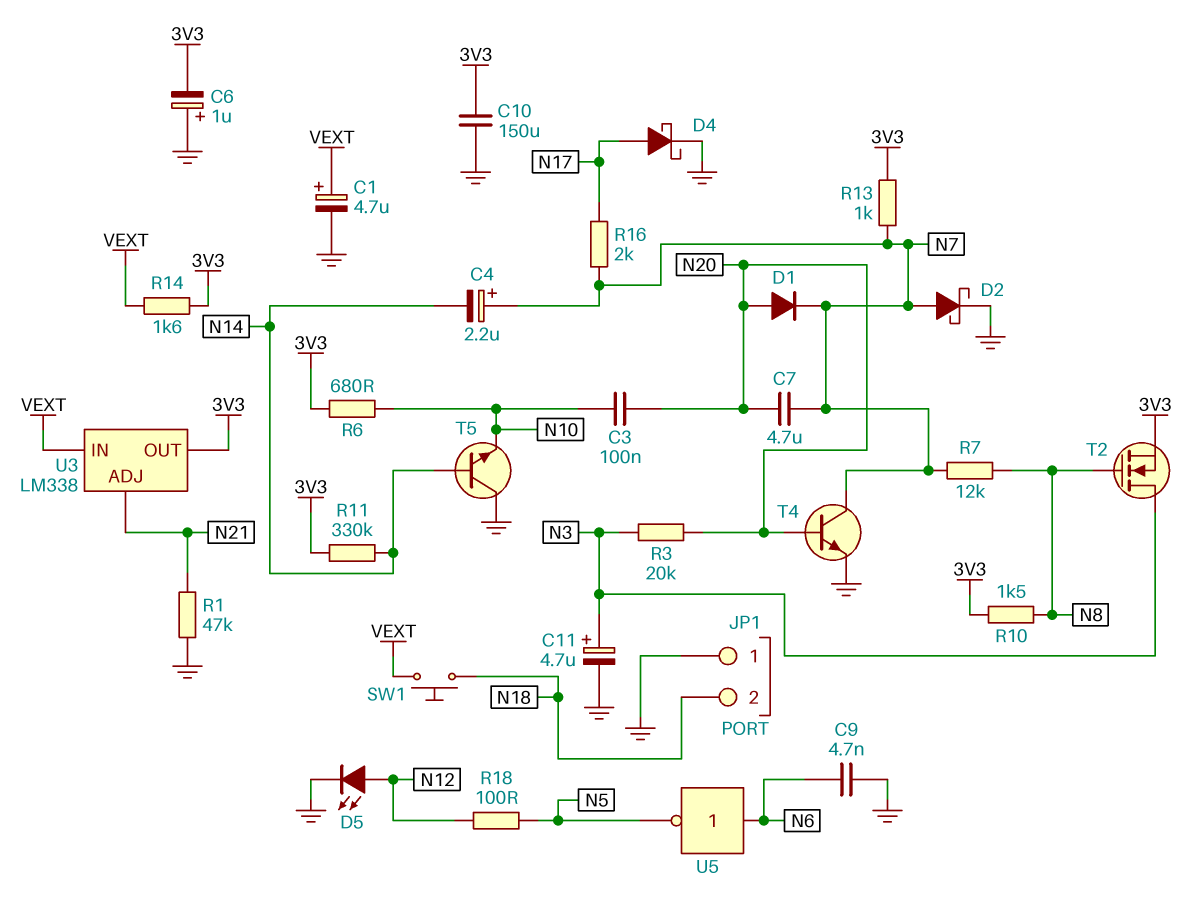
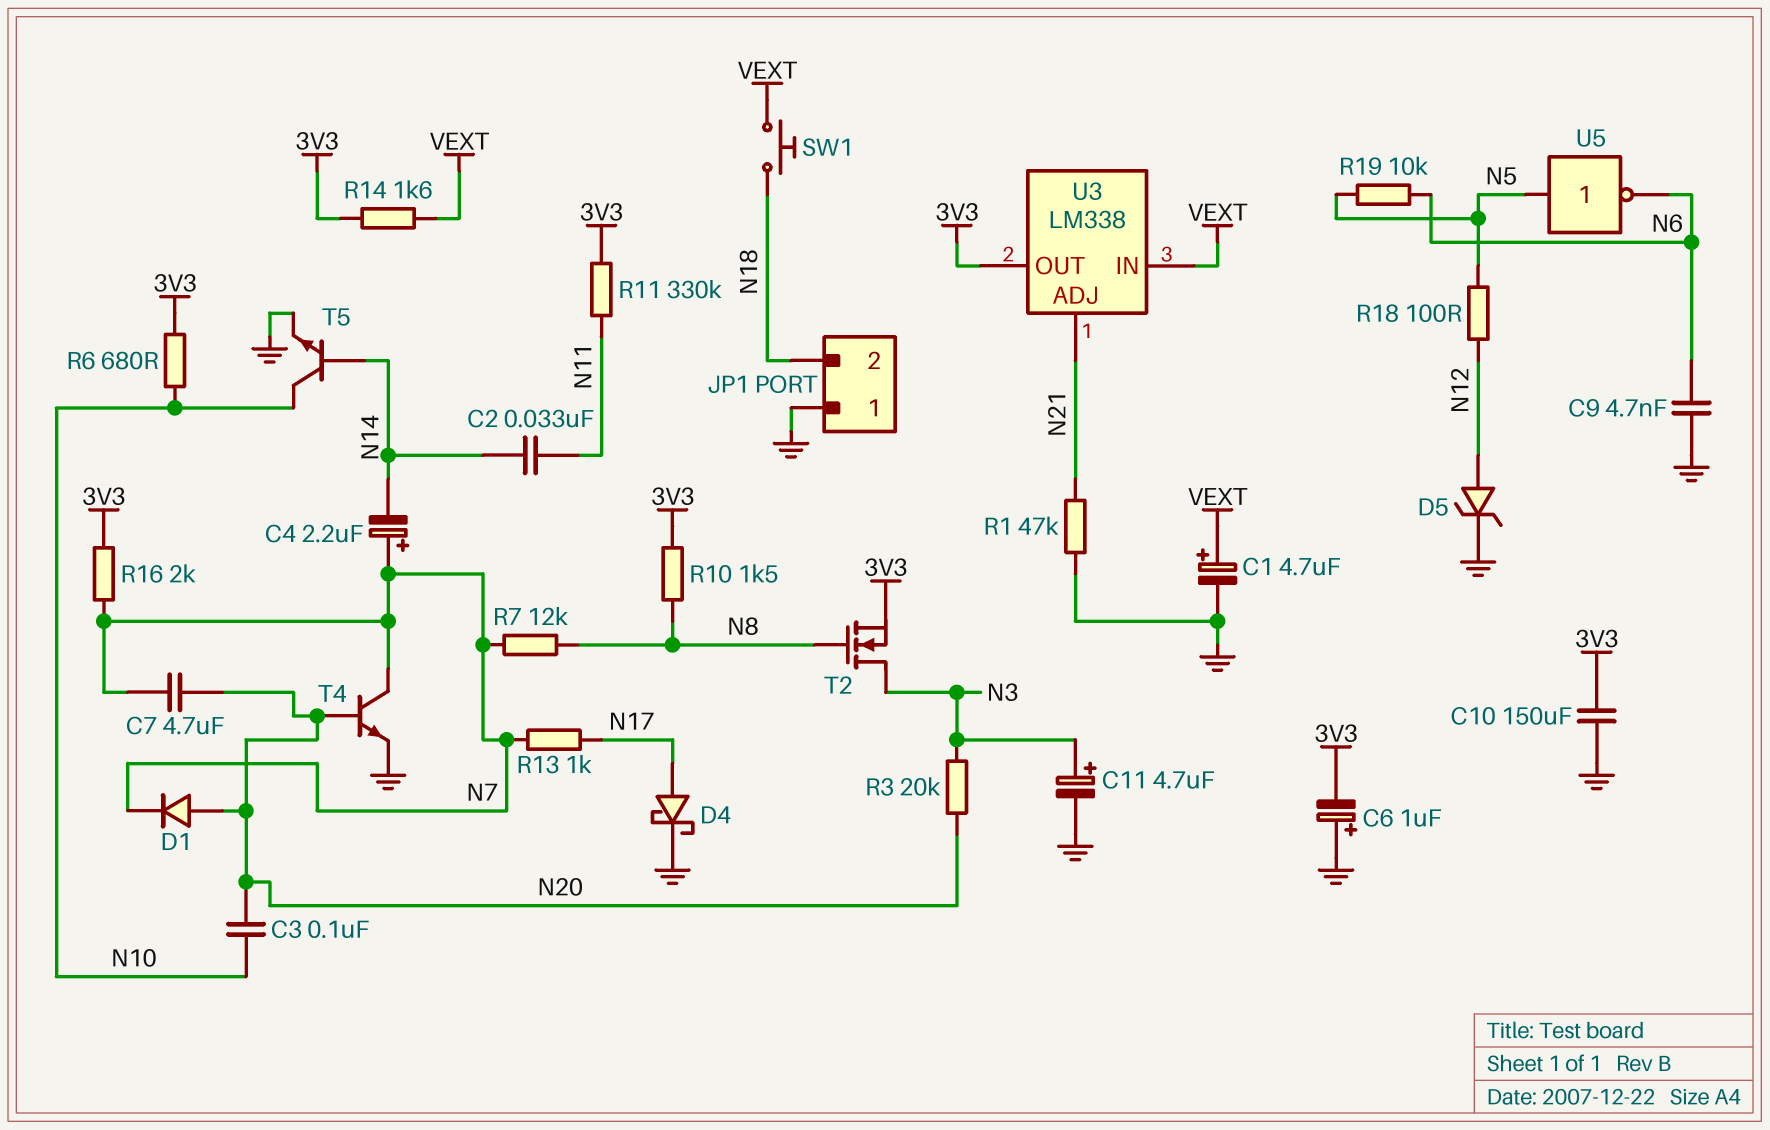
C2: none -> 33nF (N11, N14)
D2: schottky (A N7, K GND) -> none
D5: LED (A N12, K GND) -> zener (A N12, K GND)
R11: 330k (3V3, N14) -> 330k (3V3, N11)
R13: 1k (3V3, N7) -> 1k (N7, N17)
R16: 2k (N7, N17) -> 2k (3V3, N7)
R19: none -> 10k (N5, N6)
T5: NPN (B N14, C GND, E N10) -> NPN (B N14, C N10, E GND)
U5: NOT (in N6, out N5) -> NOT (in N5, out N6)

